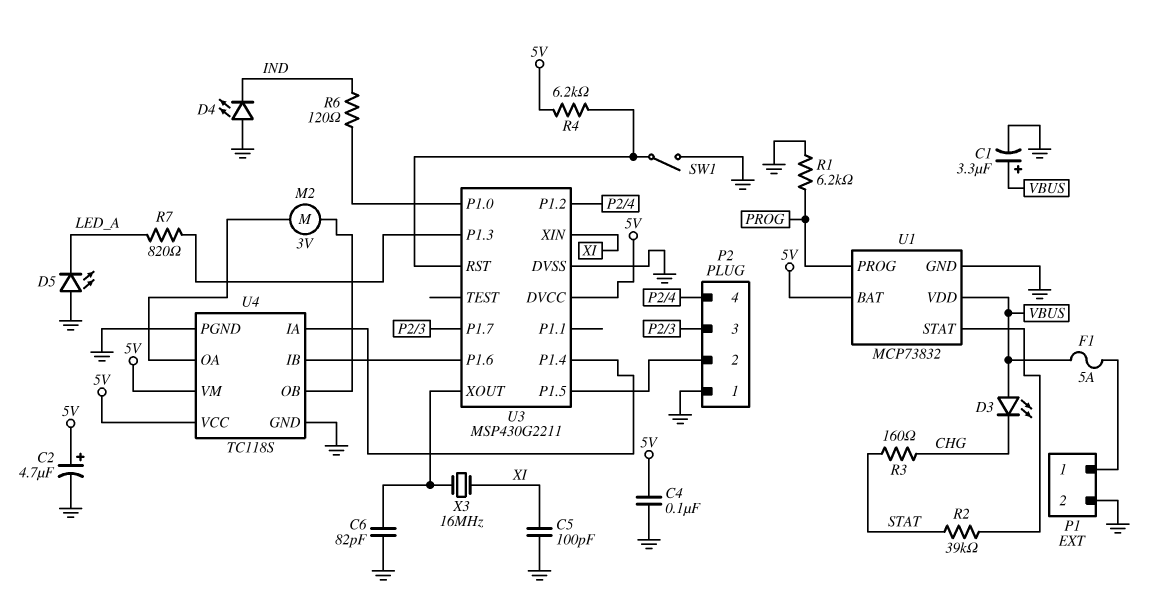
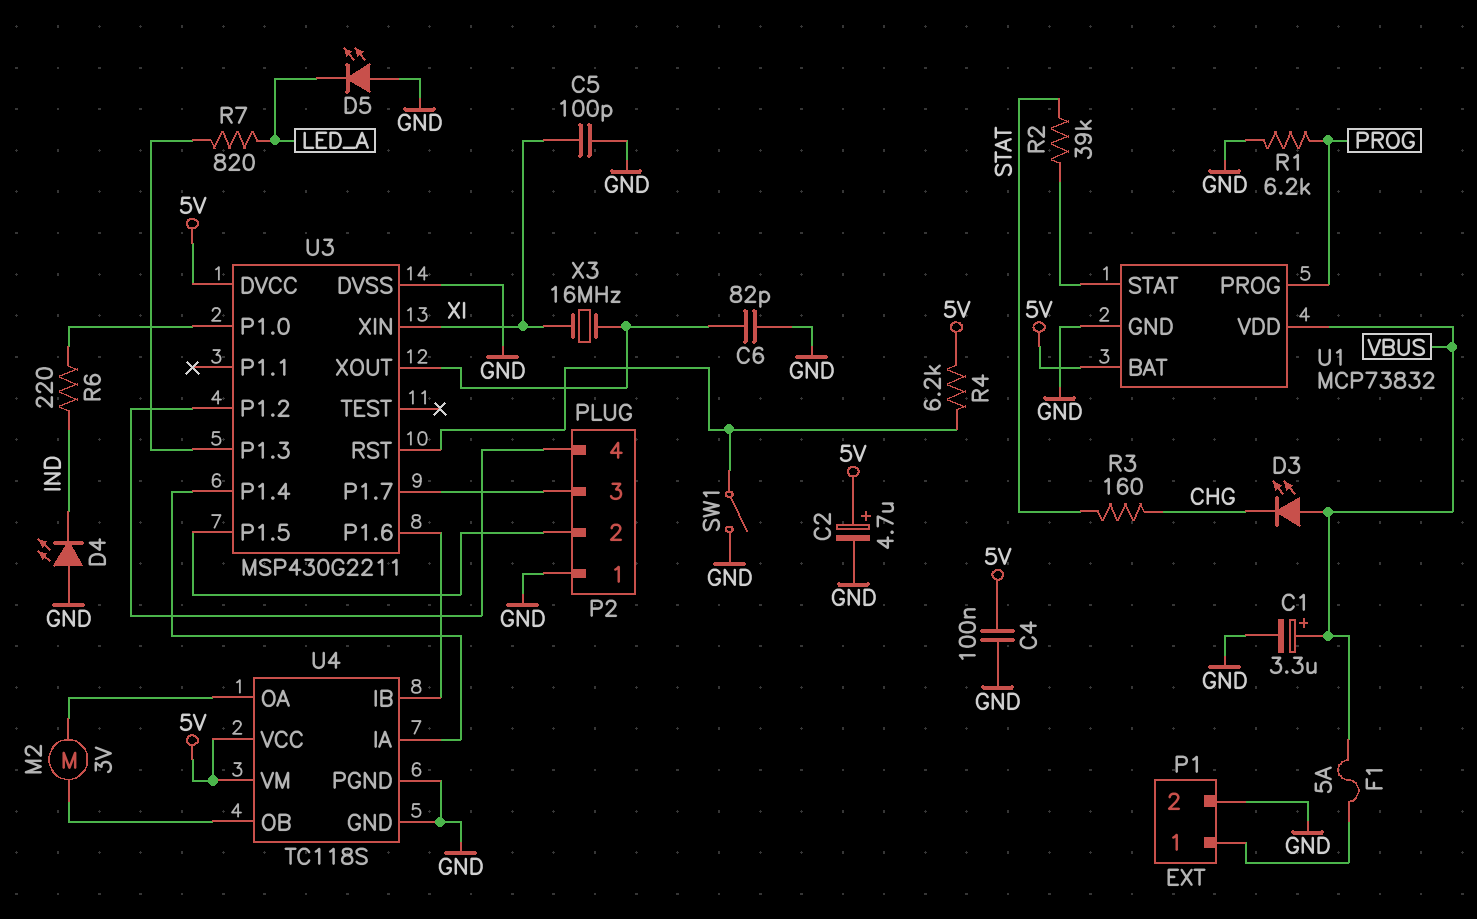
R6: 120 (IND, U3/P1.0) -> 220 (IND, U3/P1.0)

